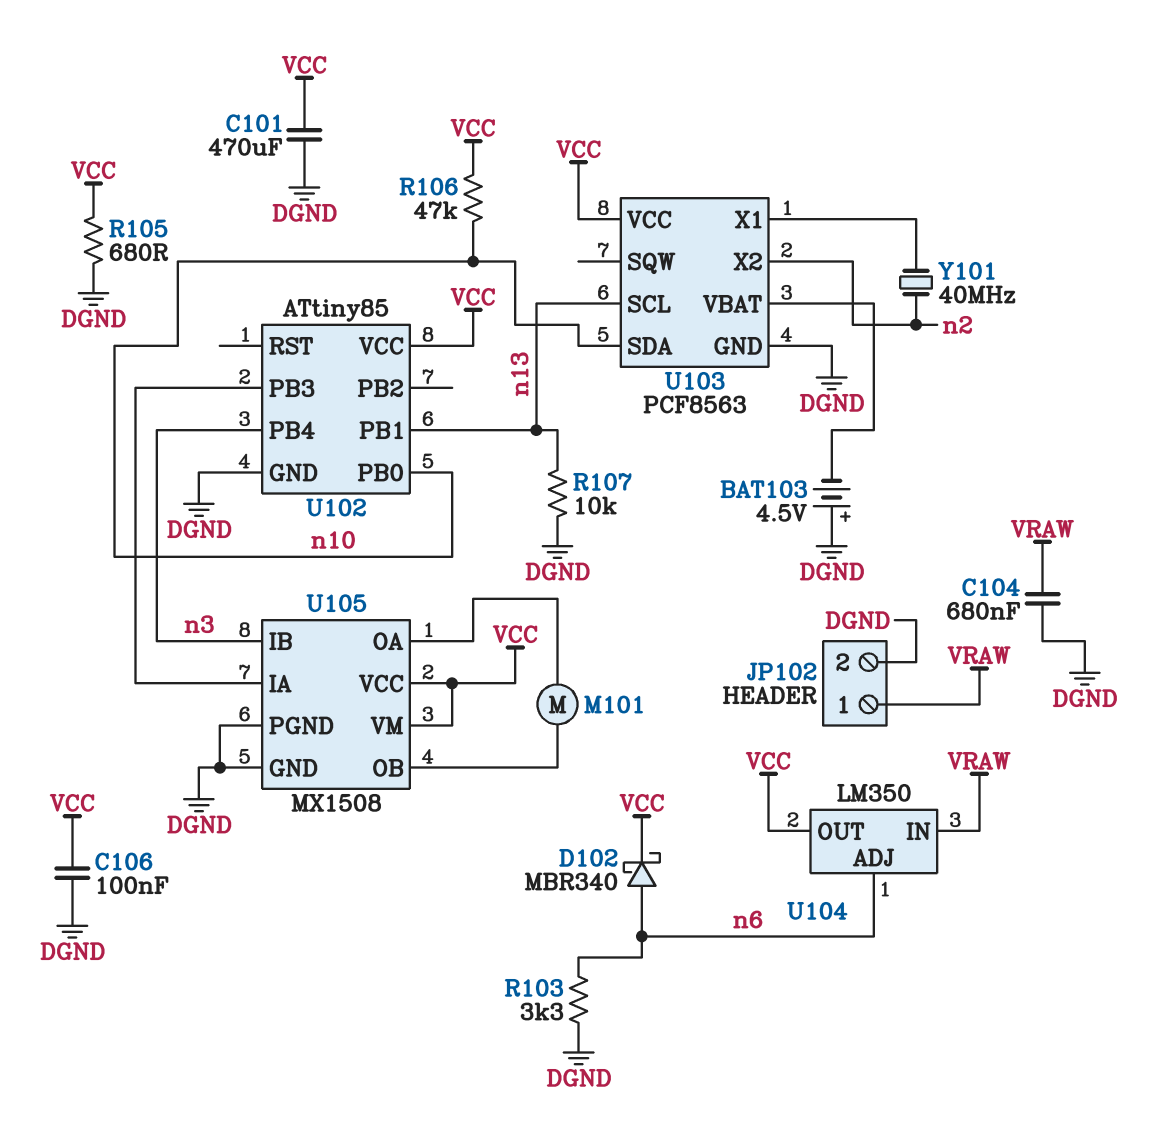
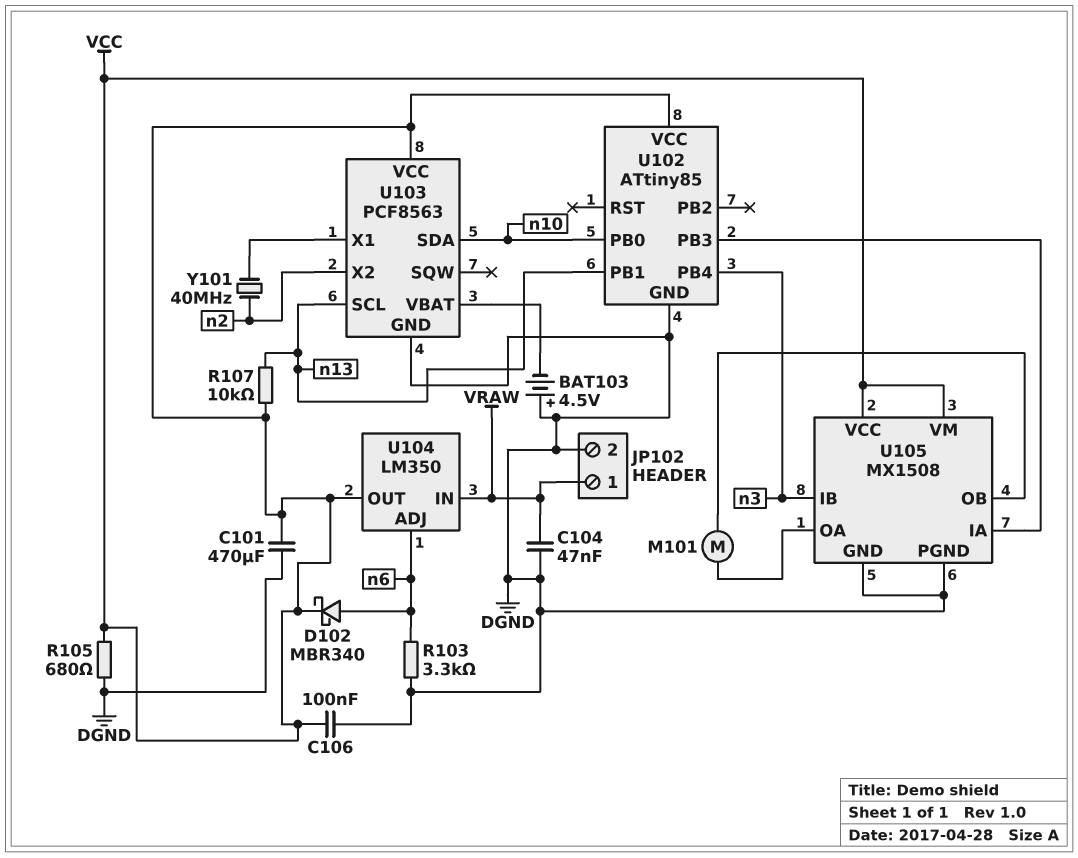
C104: 680nF (DGND, VRAW) -> 47nF (DGND, VRAW)
R106: 47k (VCC, n10) -> none
R107: 10k (DGND, n13) -> 10k (VCC, n13)

